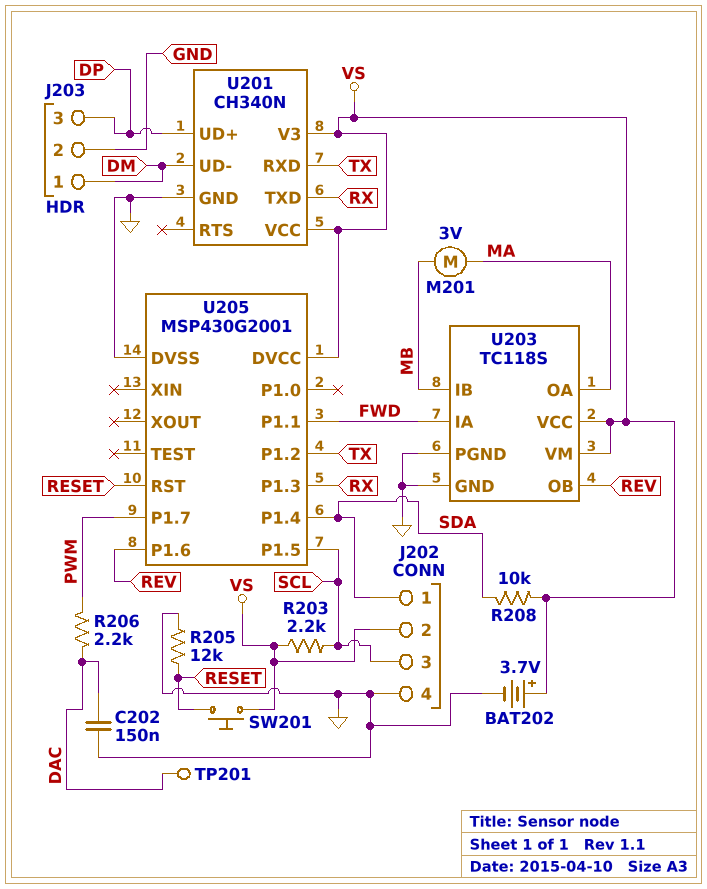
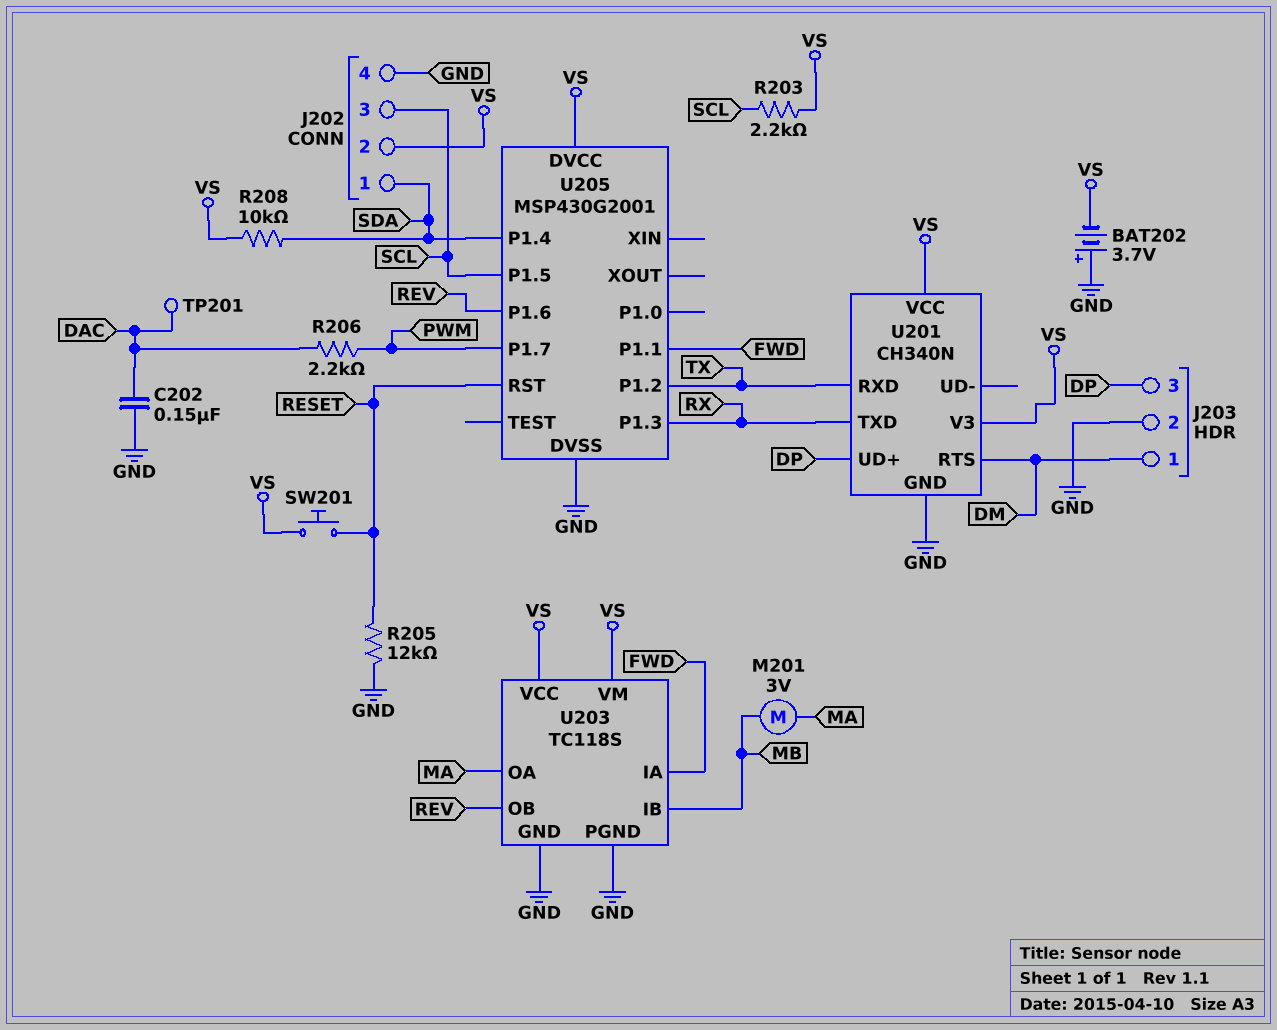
BAT202: 3.7V (plus VS, minus GND) -> 3.7V (plus GND, minus VS)
U201 pin RTS: none -> DM
U201 pin UD-: DM -> none

